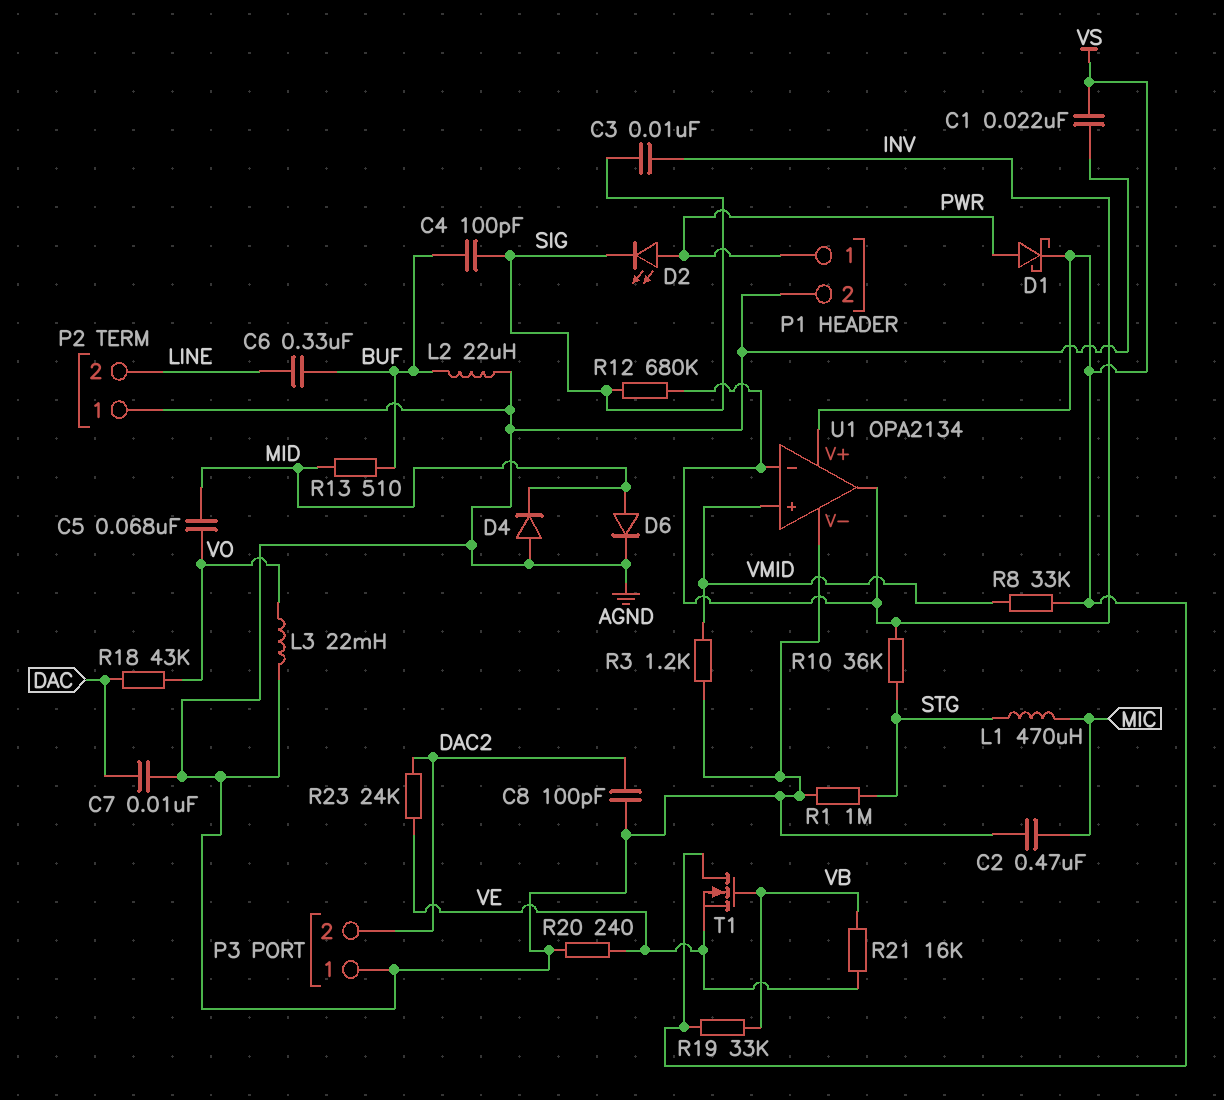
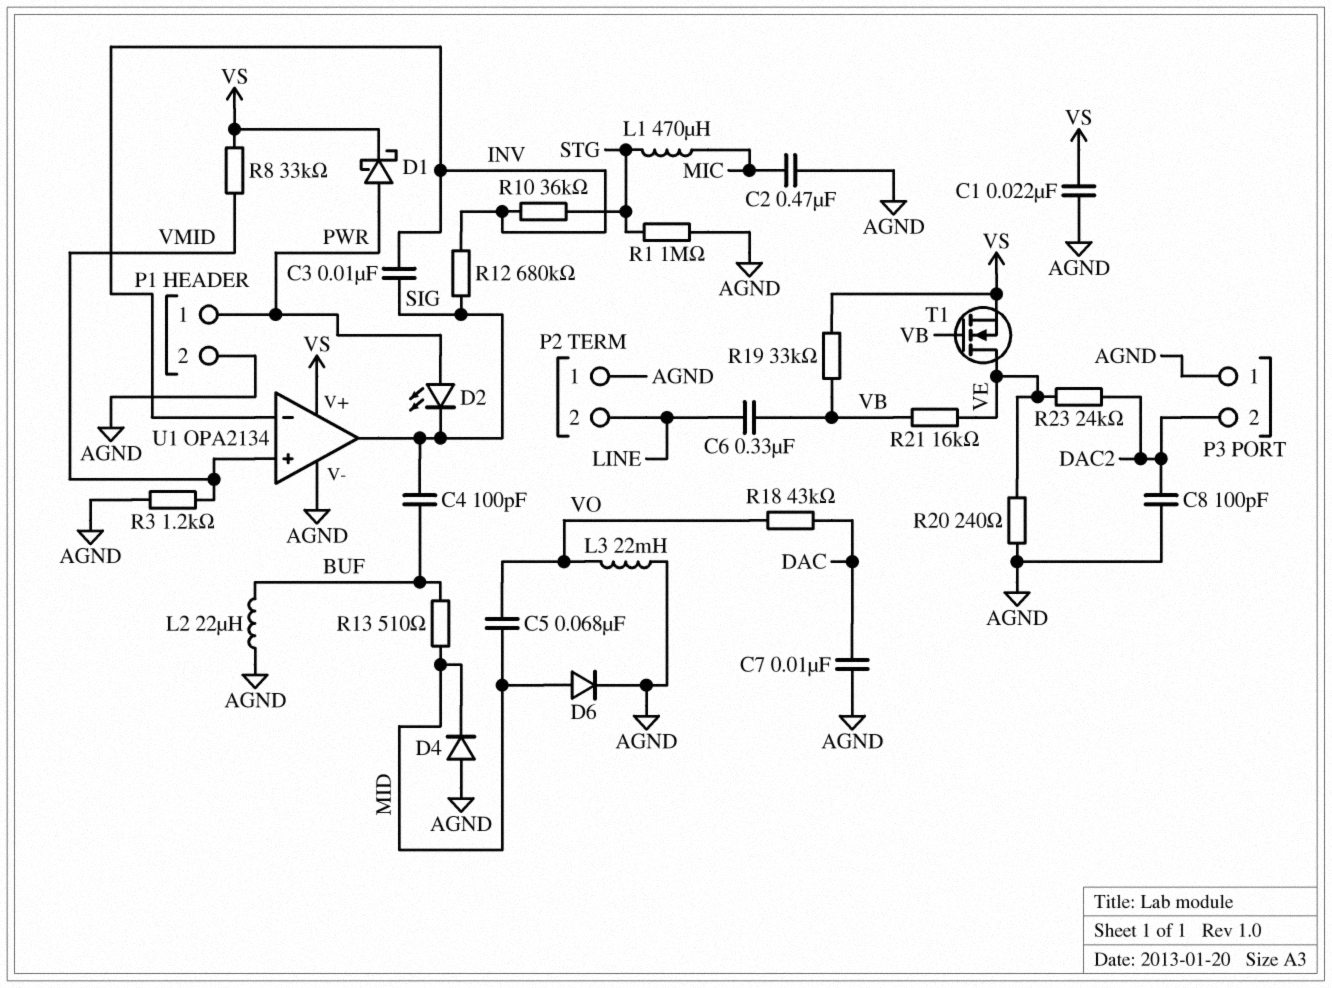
C6: 330nF (BUF, LINE) -> 330nF (LINE, VB)
T1: NMOS (G VB, D VS, S VE) -> NMOS (G VB, D VE, S VS)
U1 pin out: INV -> SIG

